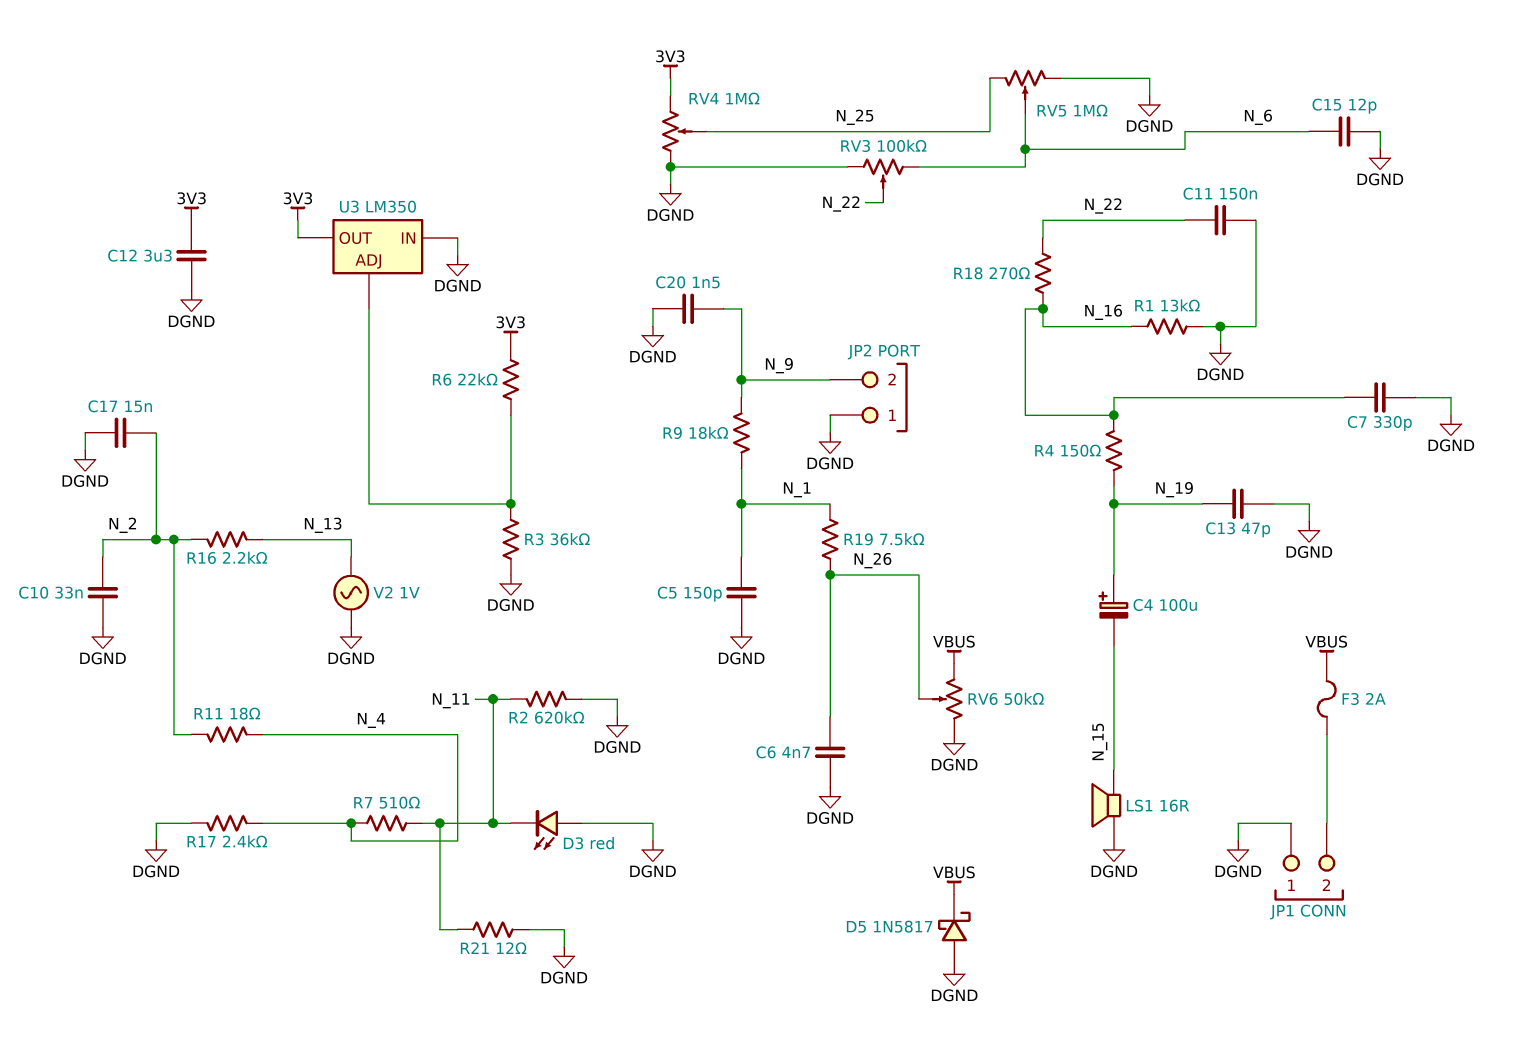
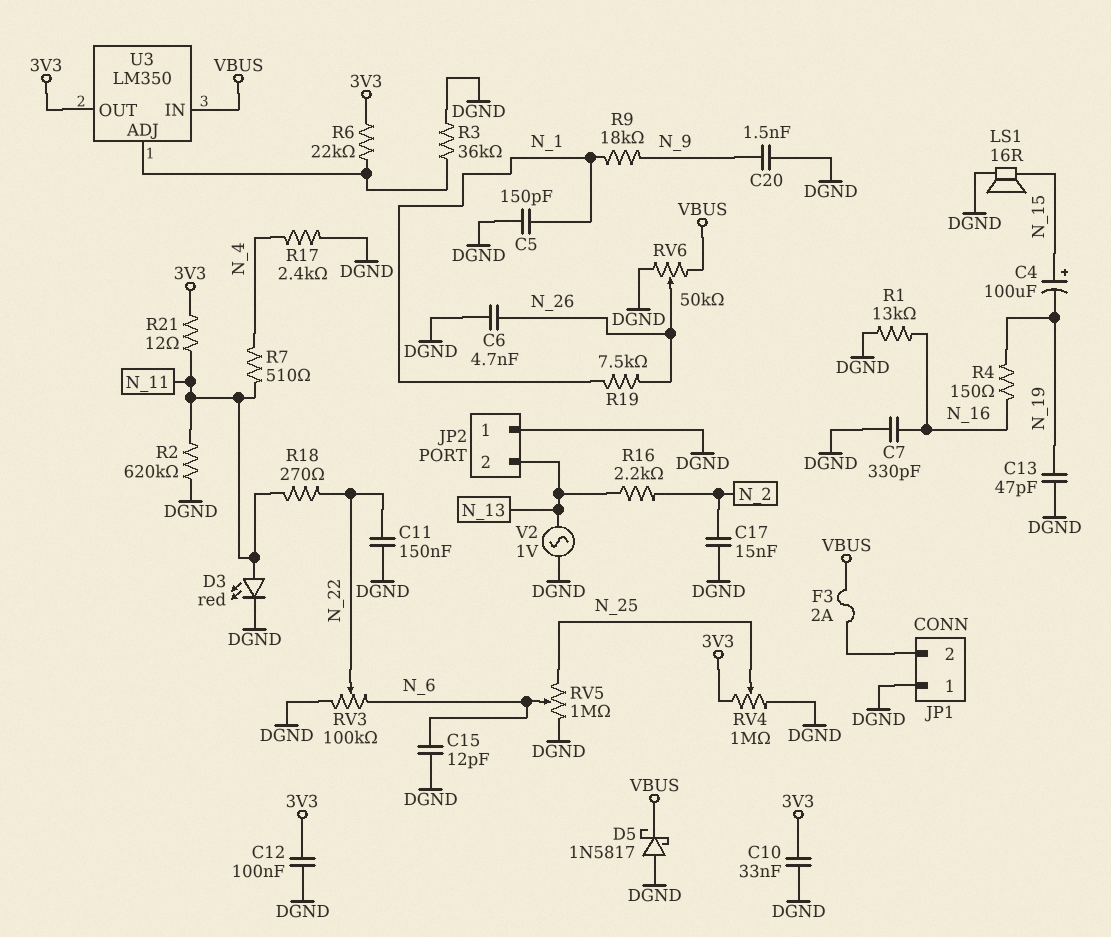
C4: 100uF (plus N_19, minus N_15) -> 100uF (plus N_15, minus N_19)
C10: 33nF (DGND, N_2) -> 33nF (3V3, DGND)
C12: 3.3uF (3V3, DGND) -> 100nF (3V3, DGND)
D3: LED red (A DGND, K N_11) -> LED red (A N_11, K DGND)
JP2 pin 2: N_9 -> N_13
R11: 18 (N_2, N_4) -> none
R18: 270 (N_16, N_22) -> 270 (N_11, N_22)
R21: 12 (DGND, N_11) -> 12 (3V3, N_11)
U3 pin IN: DGND -> VBUS

